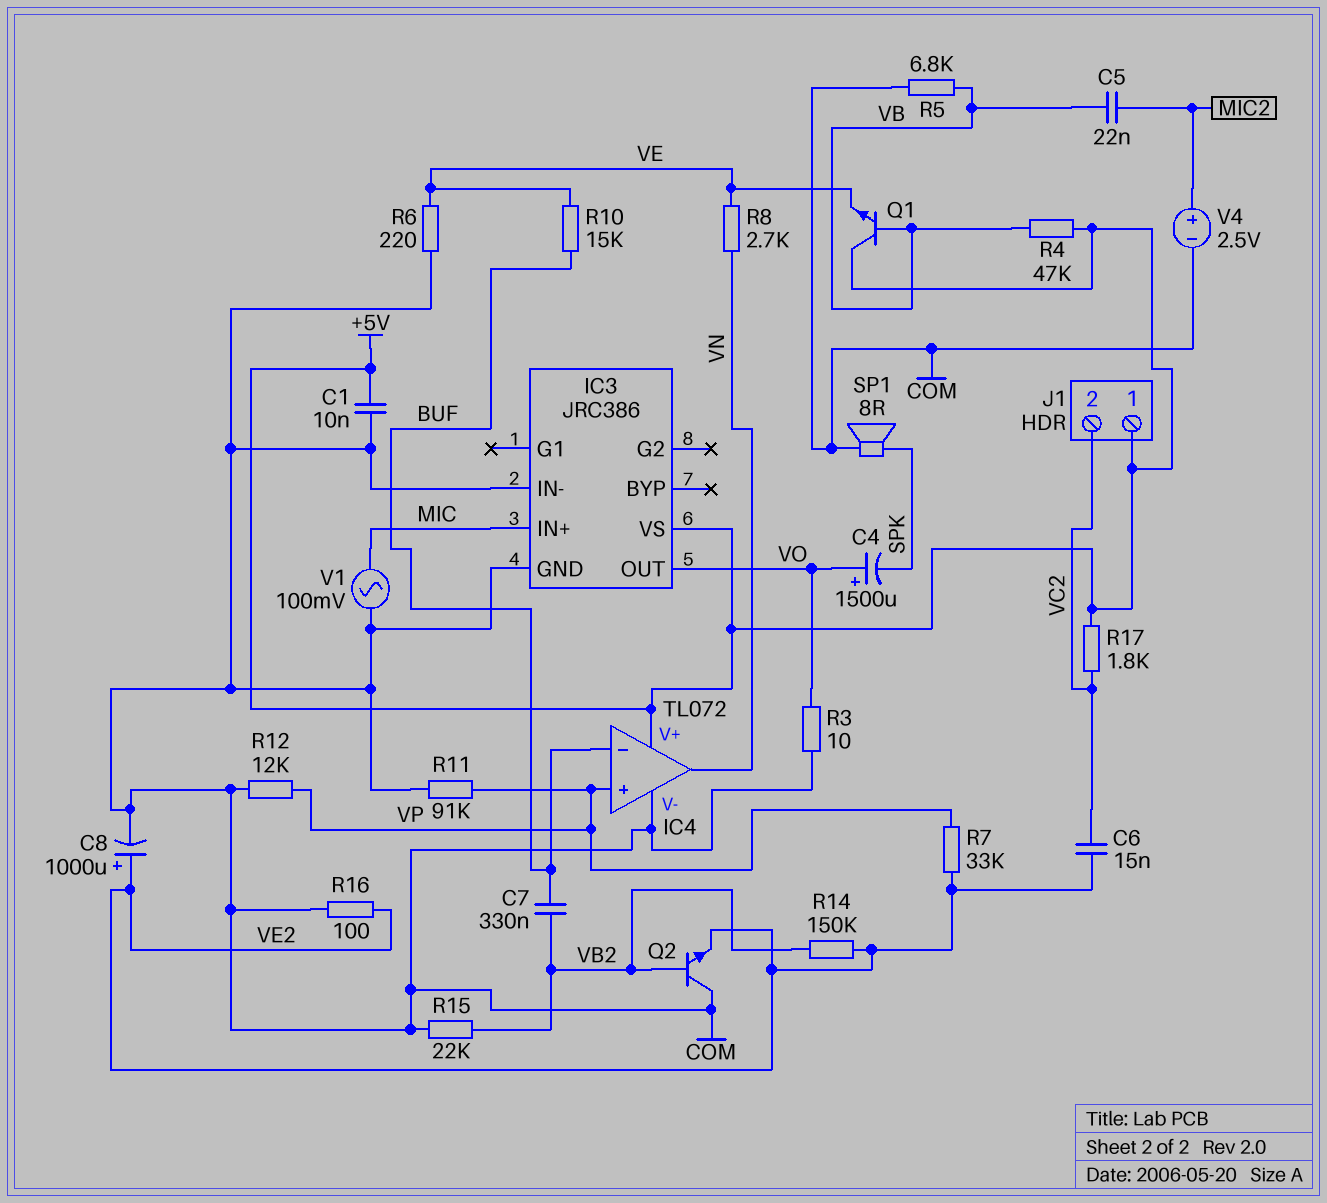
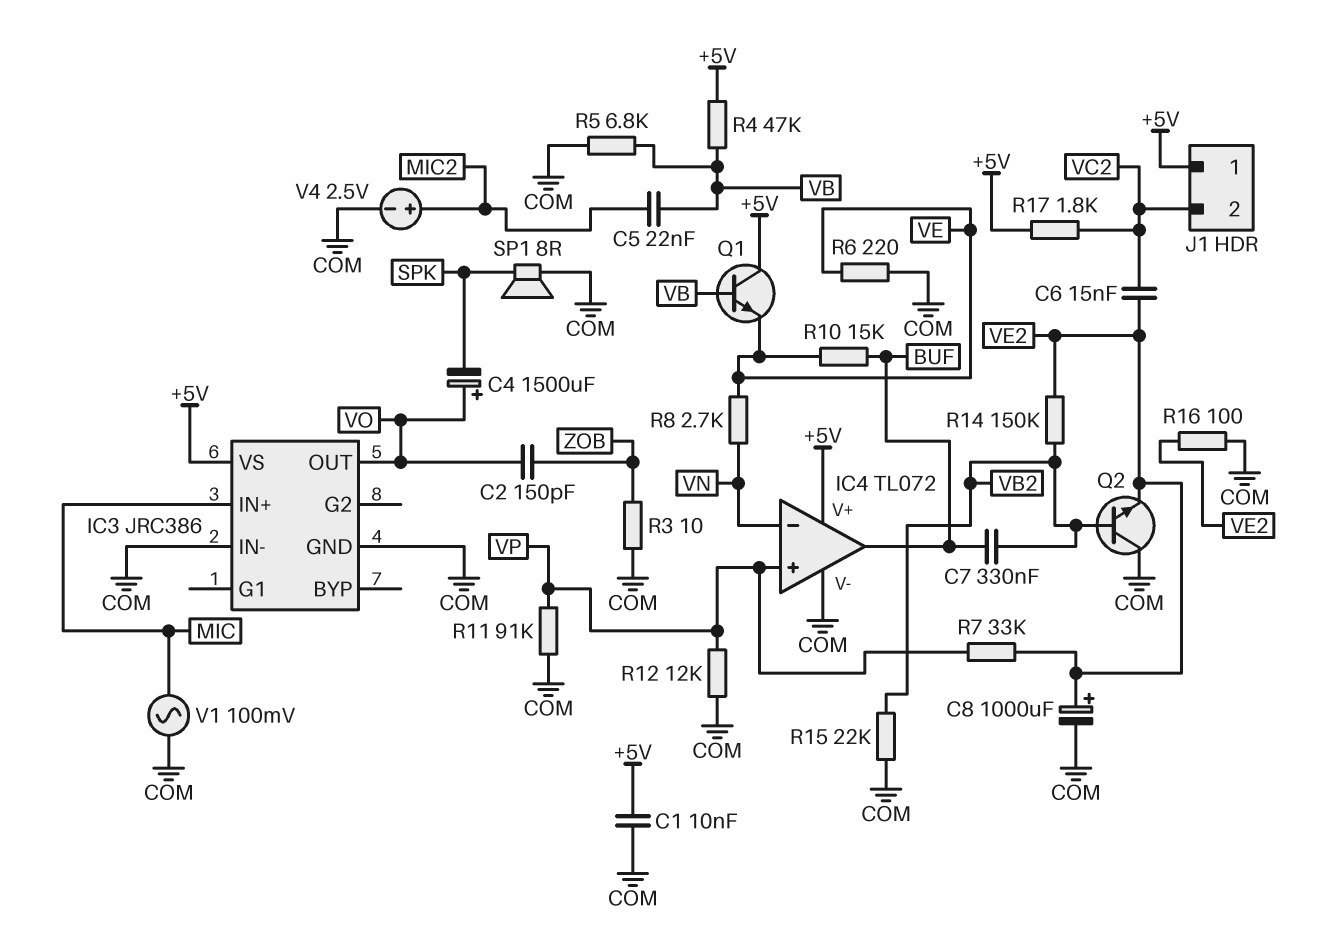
C2: none -> 150pF (VO, ZOB)
IC4 pin in-: BUF -> VN
IC4 pin out: VN -> BUF
R3: 10 (COM, VO) -> 10 (COM, ZOB)

